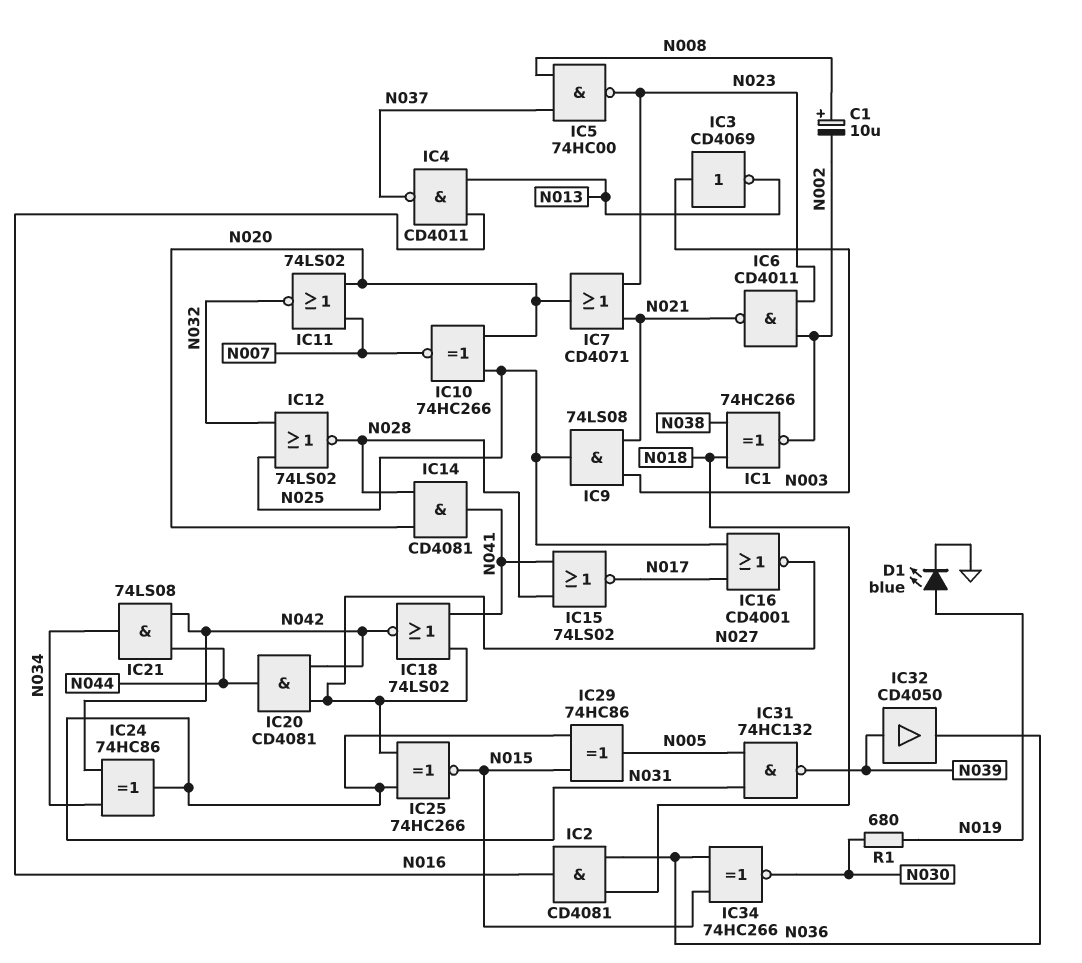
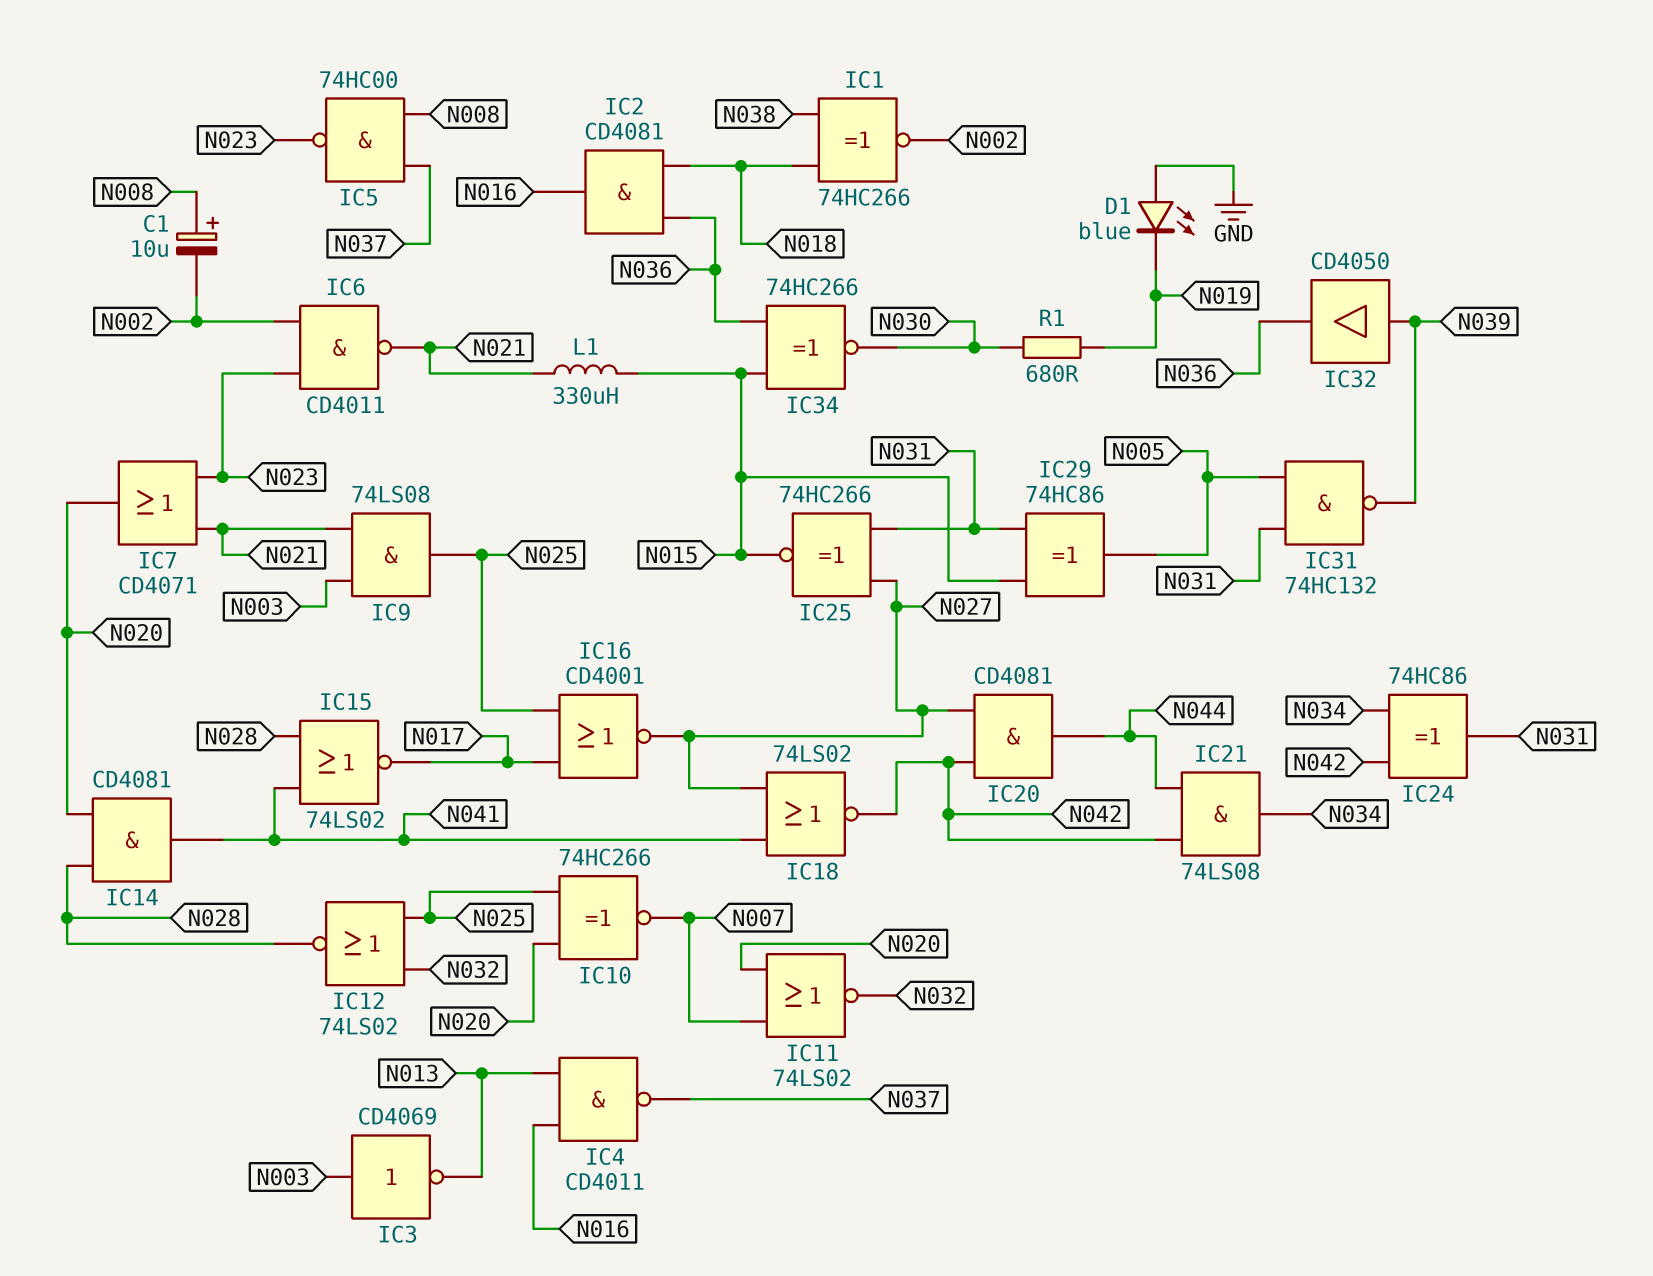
D1: LED blue (A N019, K GND) -> LED blue (A GND, K N019)
L1: none -> 330uH (N015, N021)

